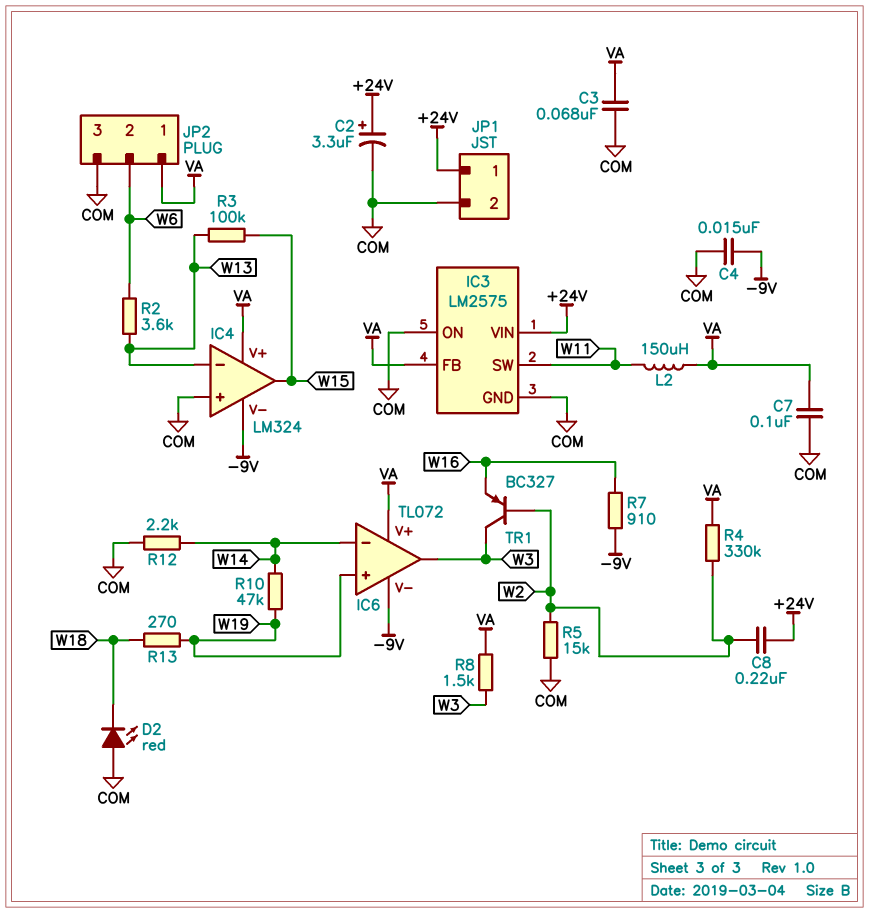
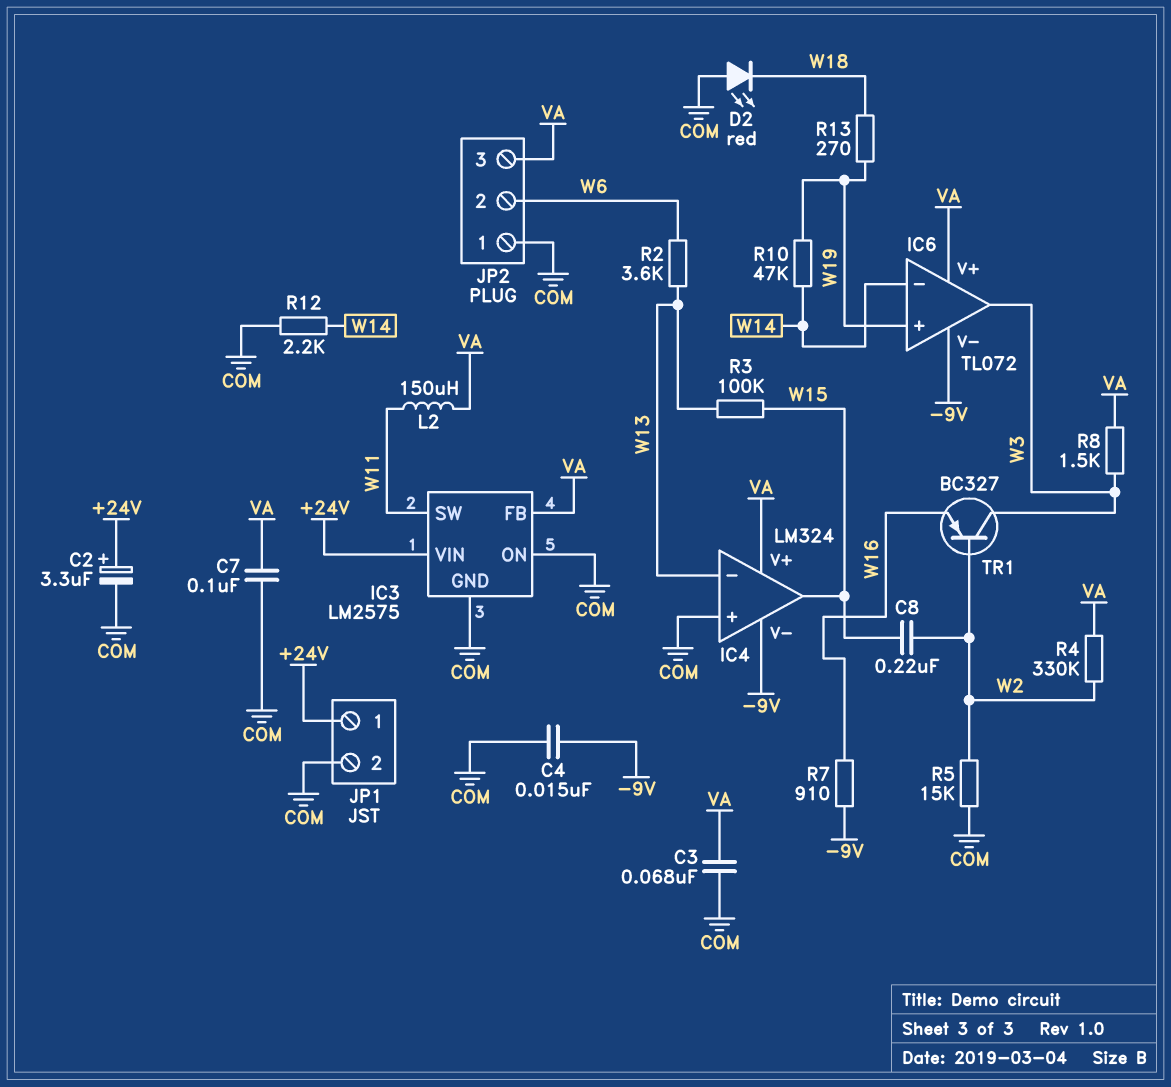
C8: 220nF (+24V, W2) -> 220nF (W2, W15)
JP2 pin 1: VA -> COM
JP2 pin 3: COM -> VA

